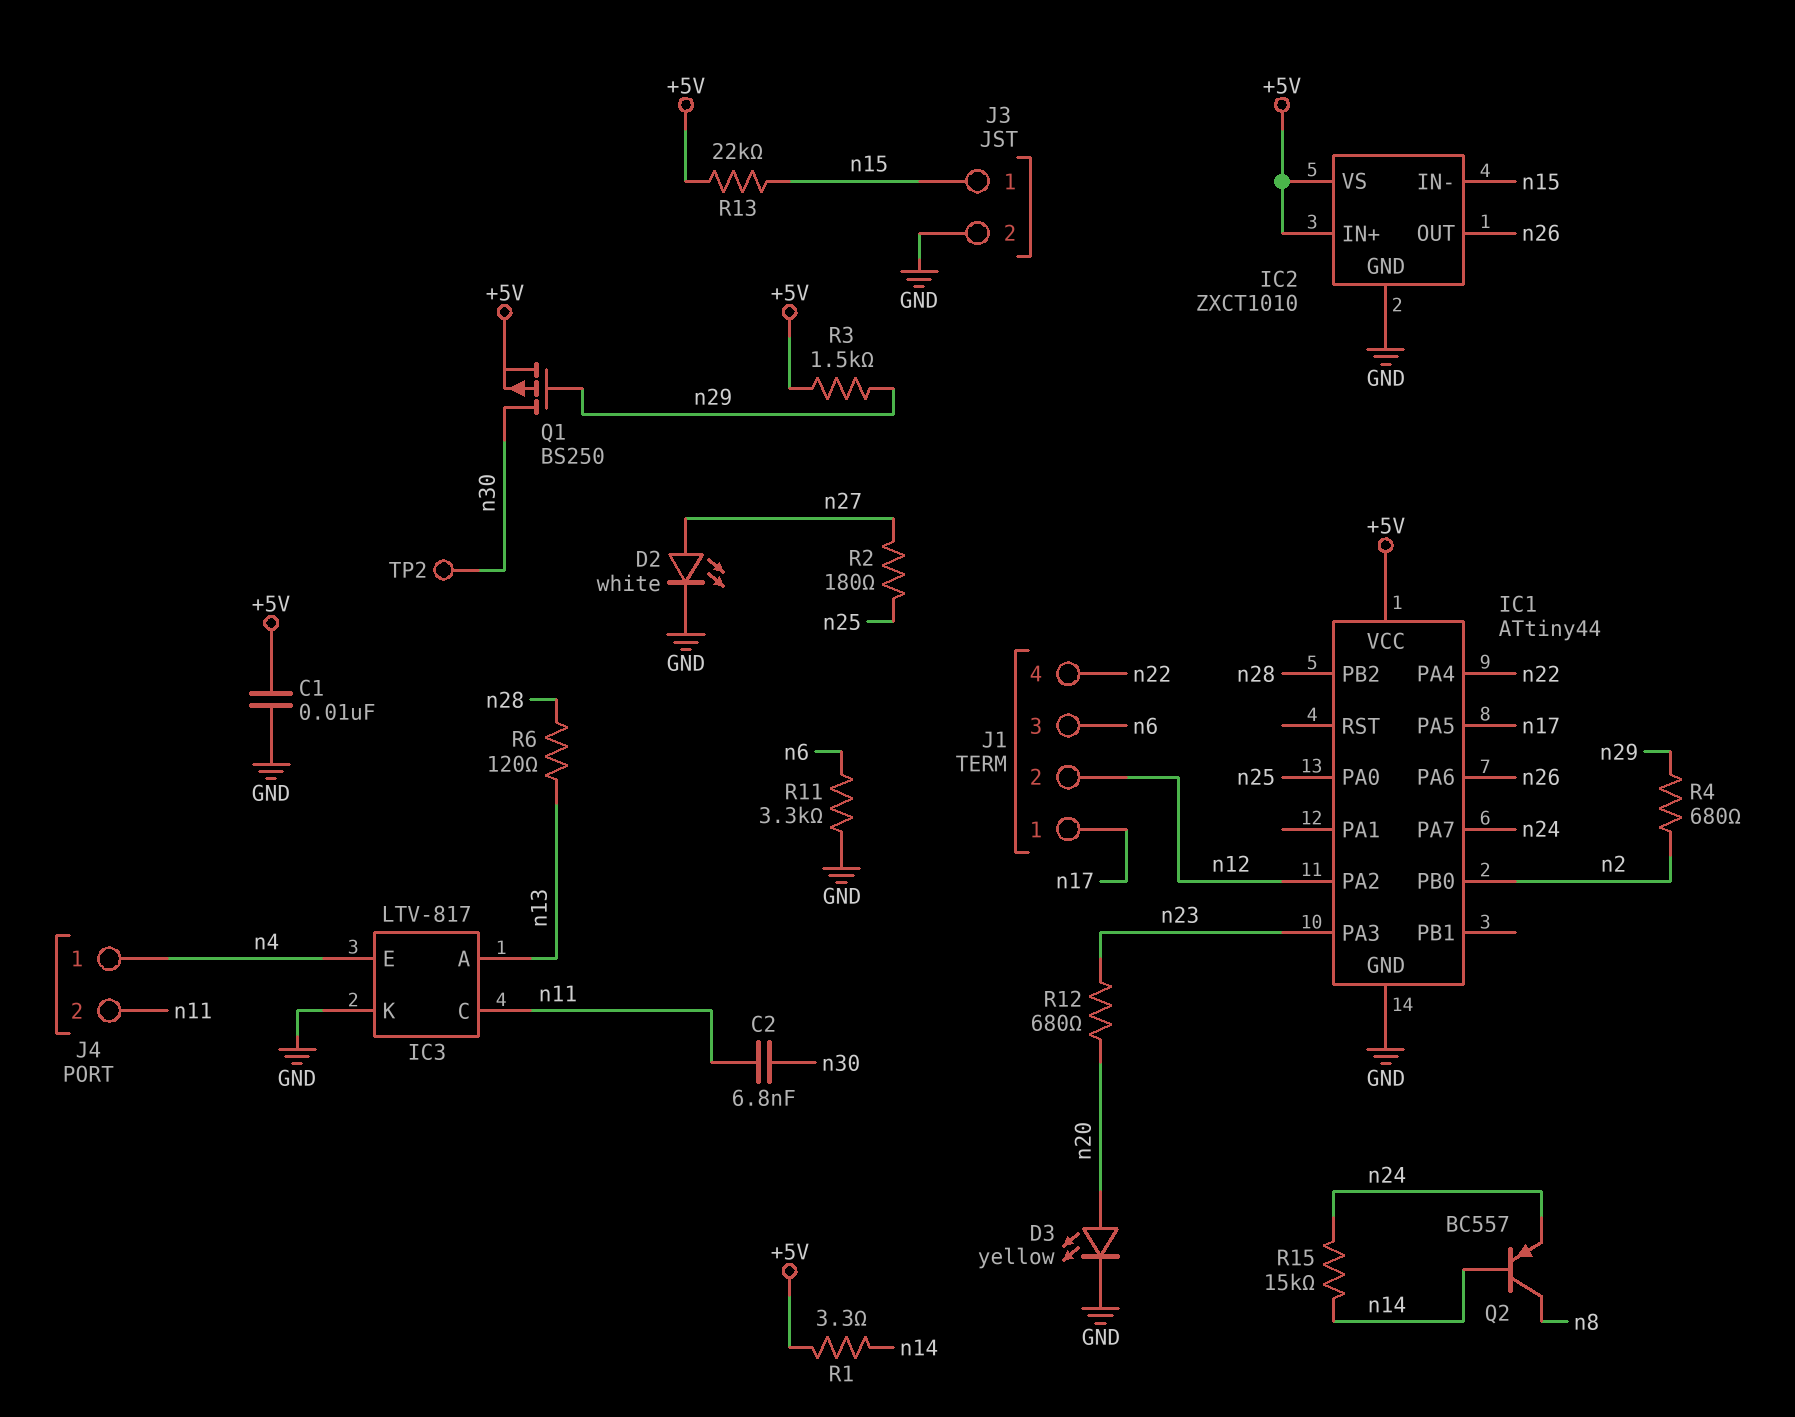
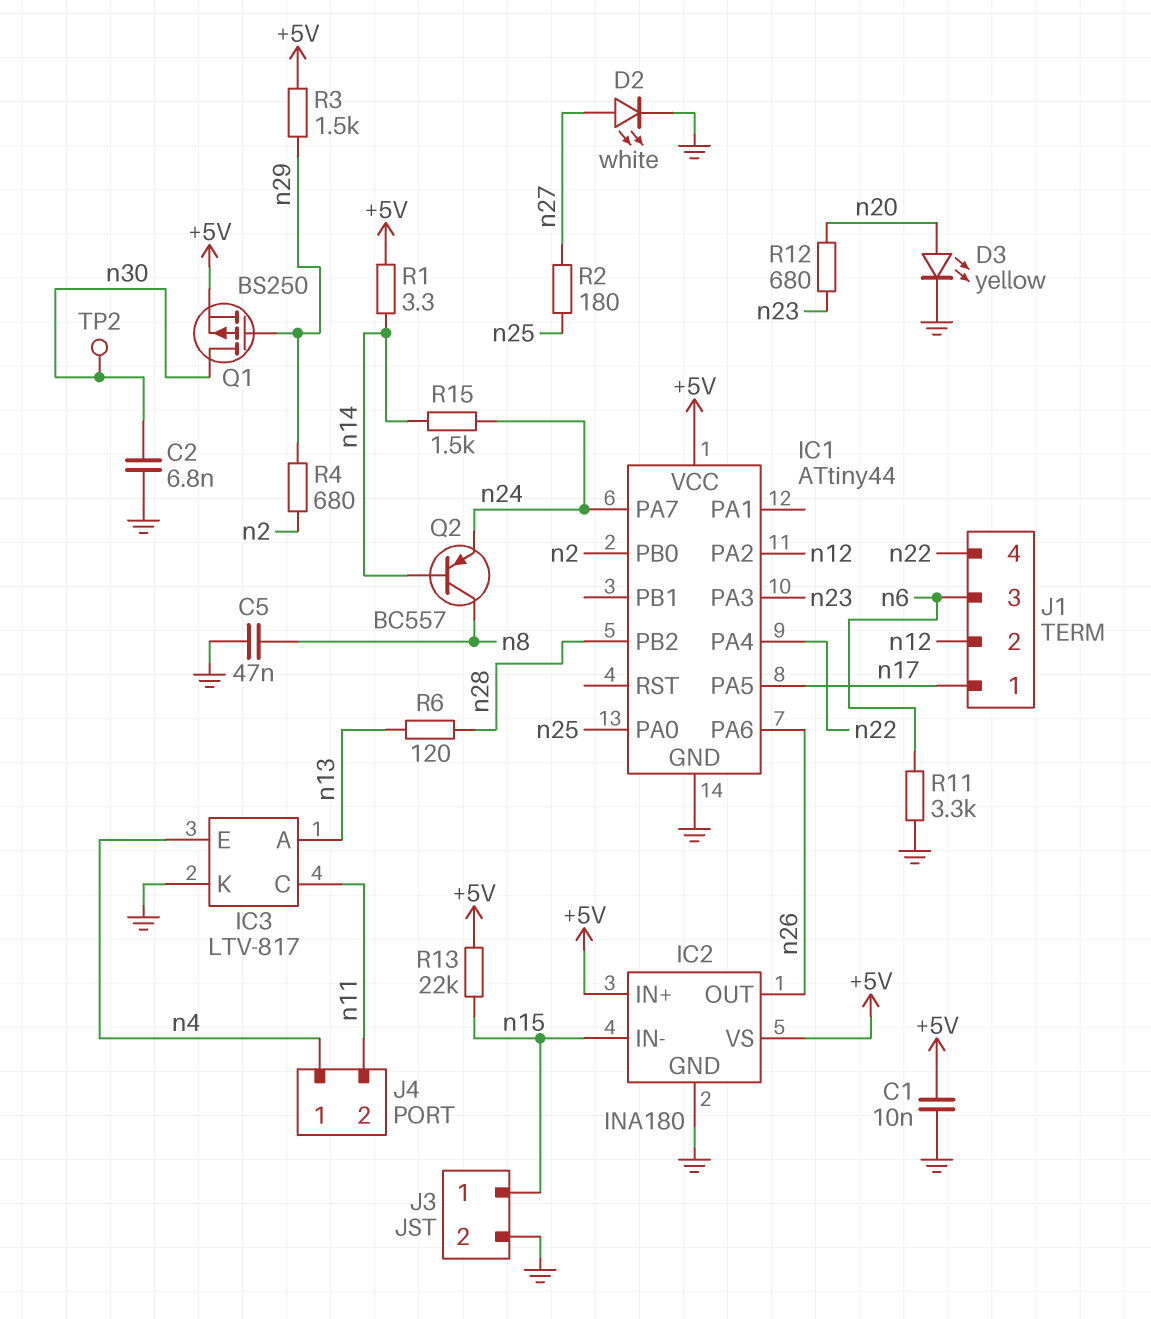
C2: 6.8nF (n11, n30) -> 6.8nF (GND, n30)
C5: none -> 47nF (GND, n8)
IC2: ZXCT1010 -> INA180
R15: 15k (n14, n24) -> 1.5k (n14, n24)

